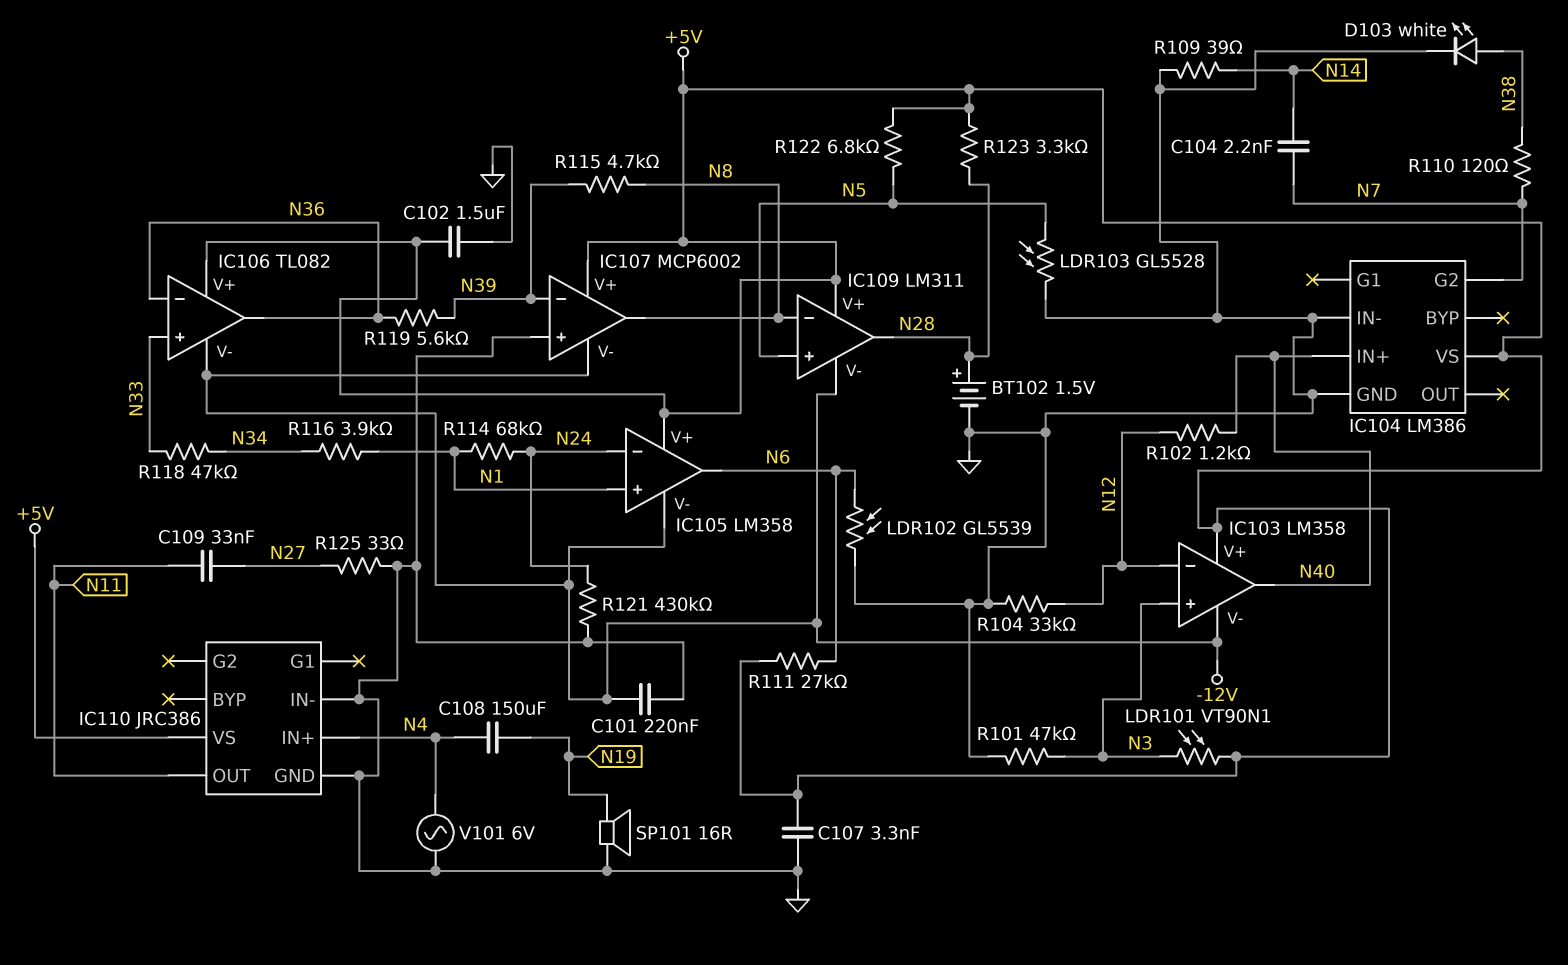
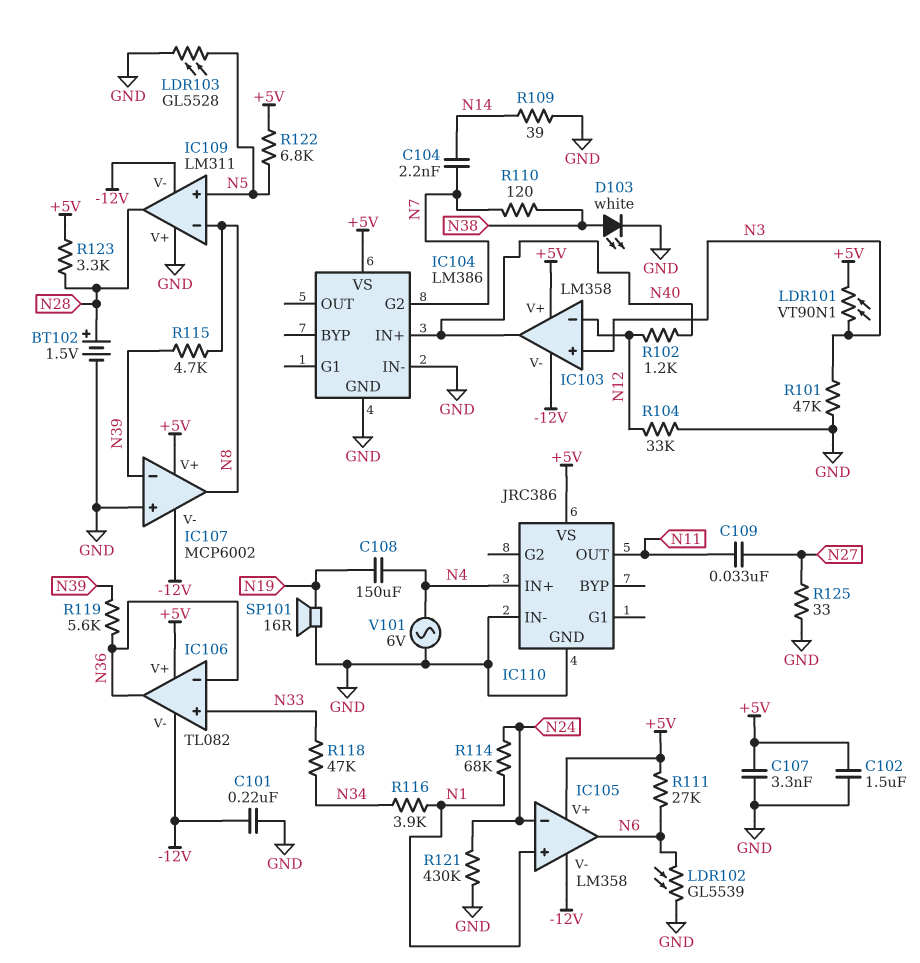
IC109 pin V+: +5V -> GND

